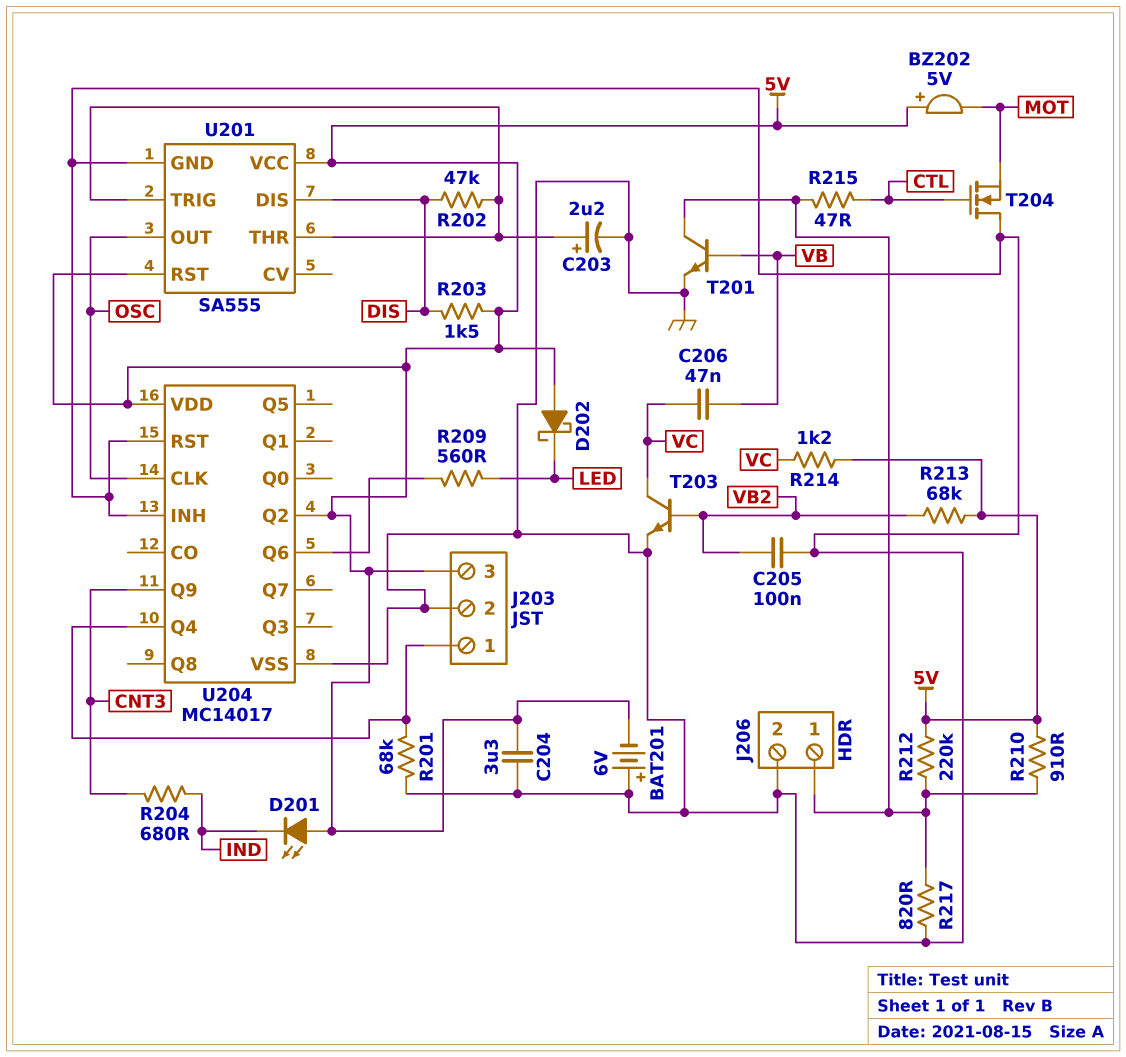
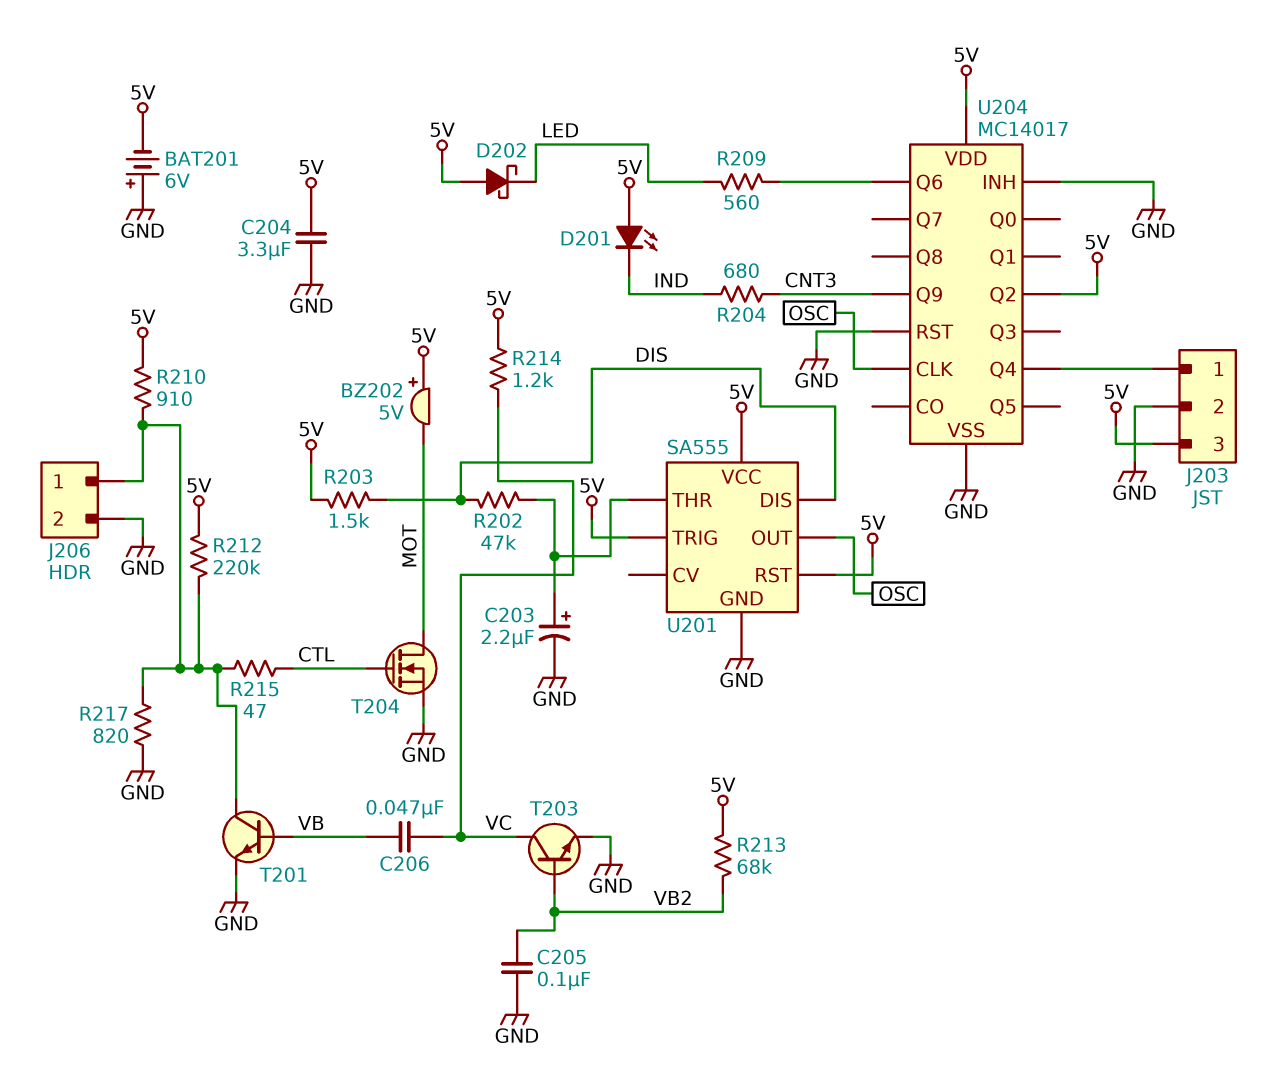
R201: 68k (GND, J203/1) -> none
T204: NMOS (G CTL, D GND, S MOT) -> NMOS (G CTL, D MOT, S GND)
U201 pin TRIG: U201/THR -> 5V

